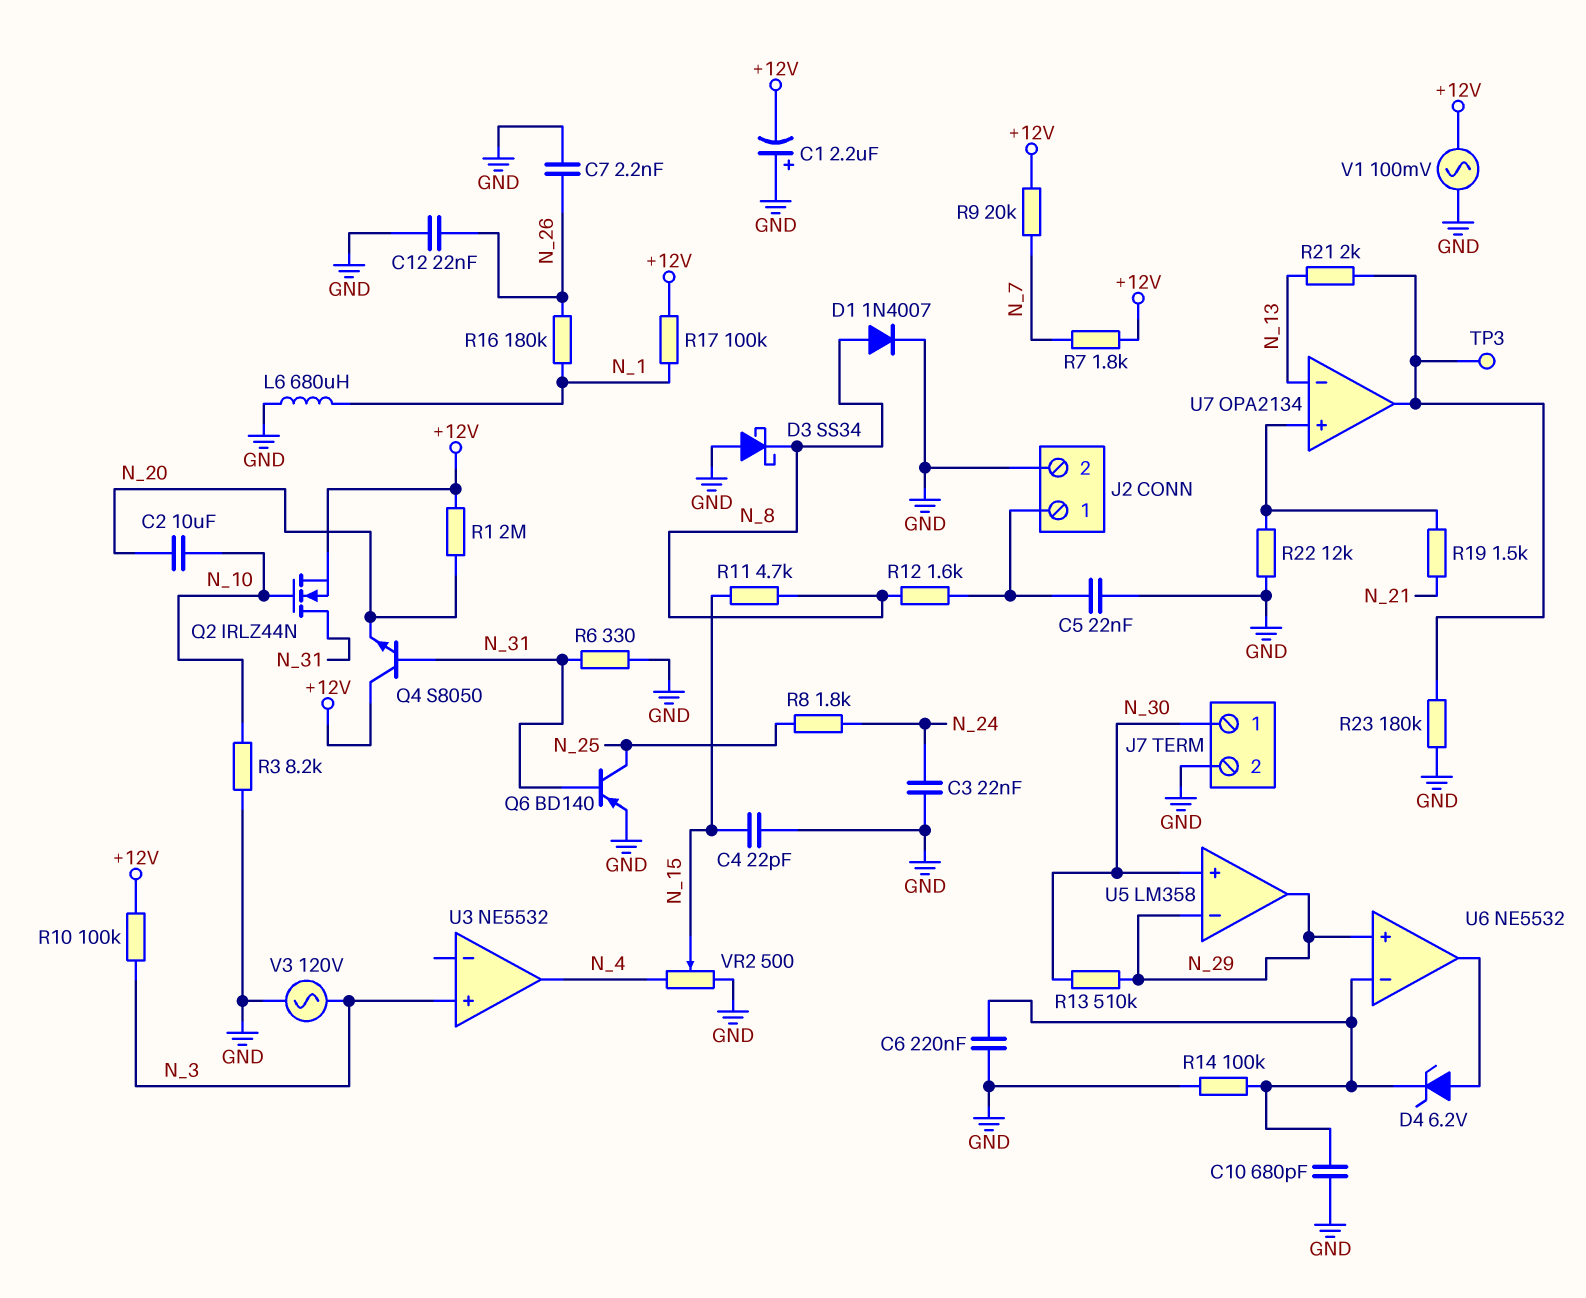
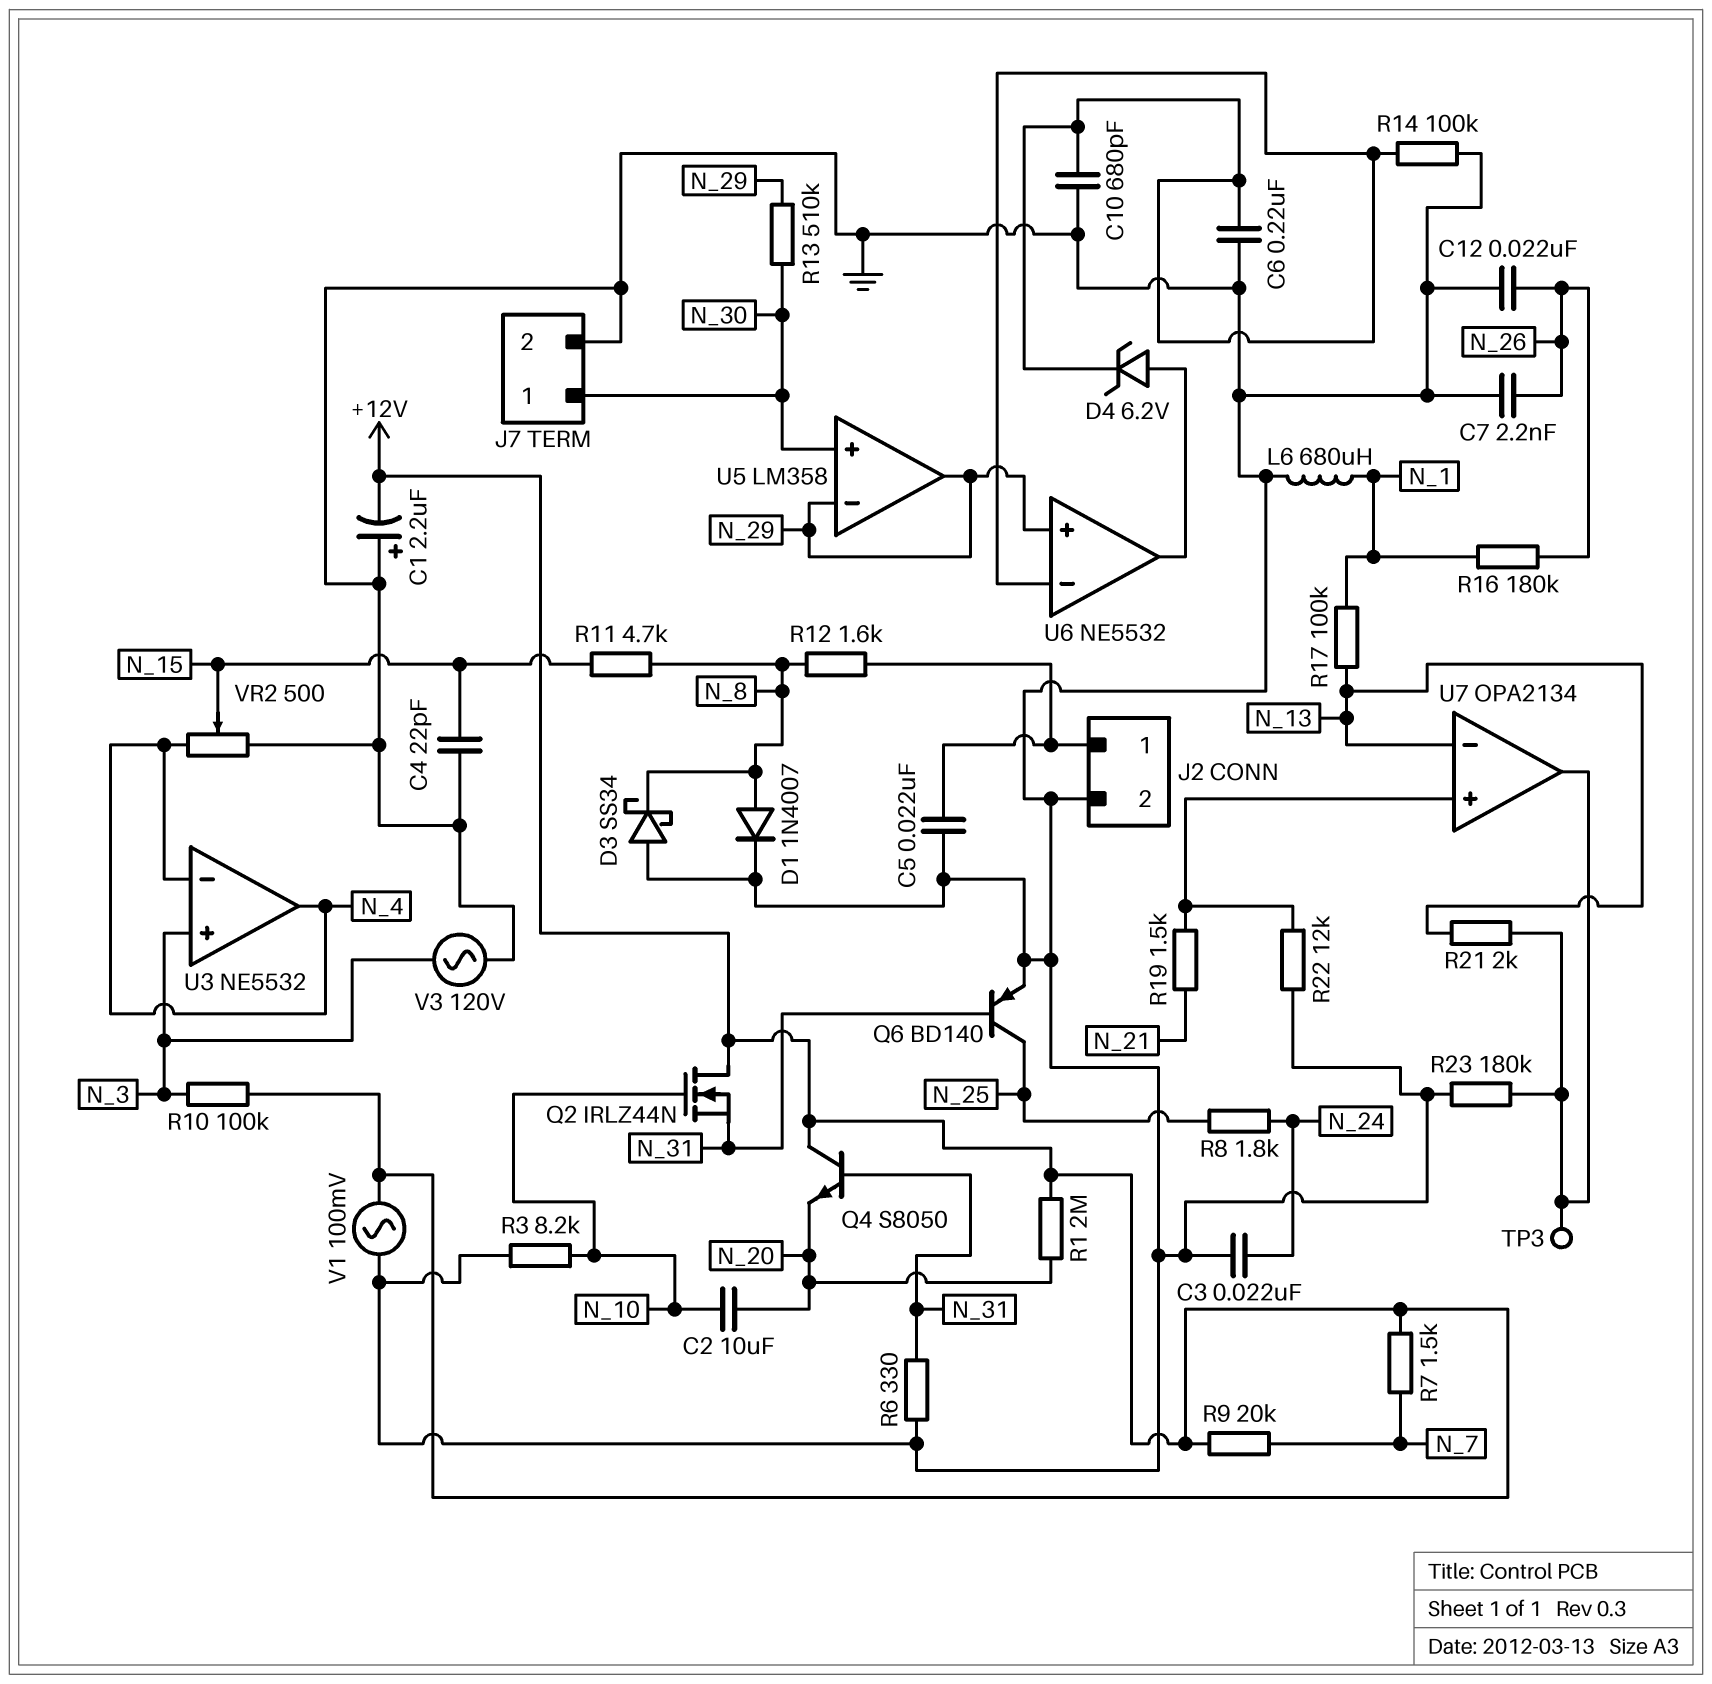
Q2: NMOS IRLZ44N (G N_10, D N_31, S +12V) -> NMOS IRLZ44N (G N_10, D +12V, S N_31)
R7: 1.8k (+12V, N_7) -> 1.5k (+12V, N_7)
R17: 100k (+12V, N_1) -> 100k (N_1, N_13)
U3 pin in-: none -> N_4

